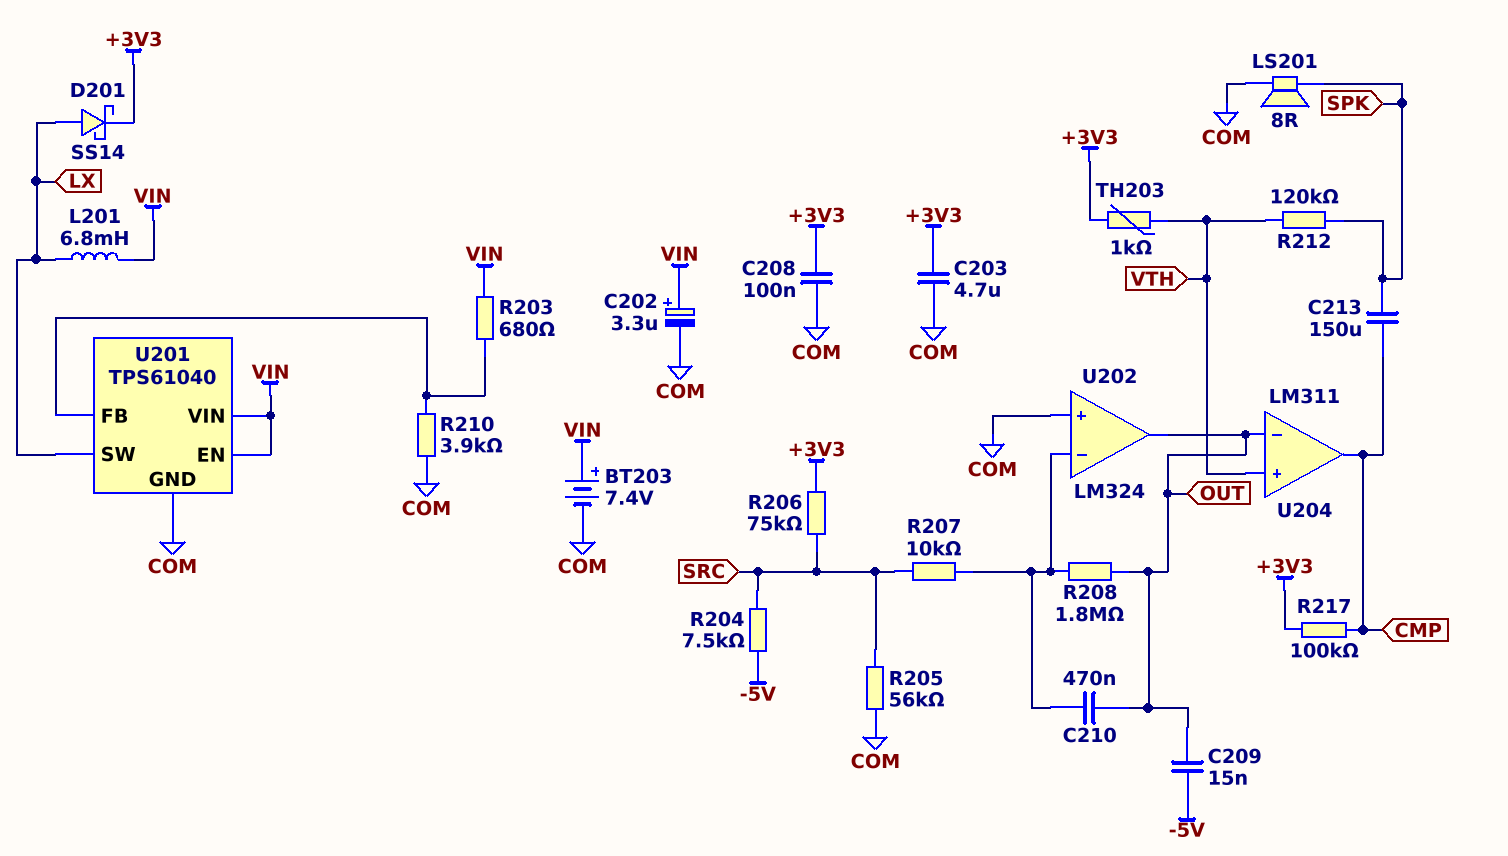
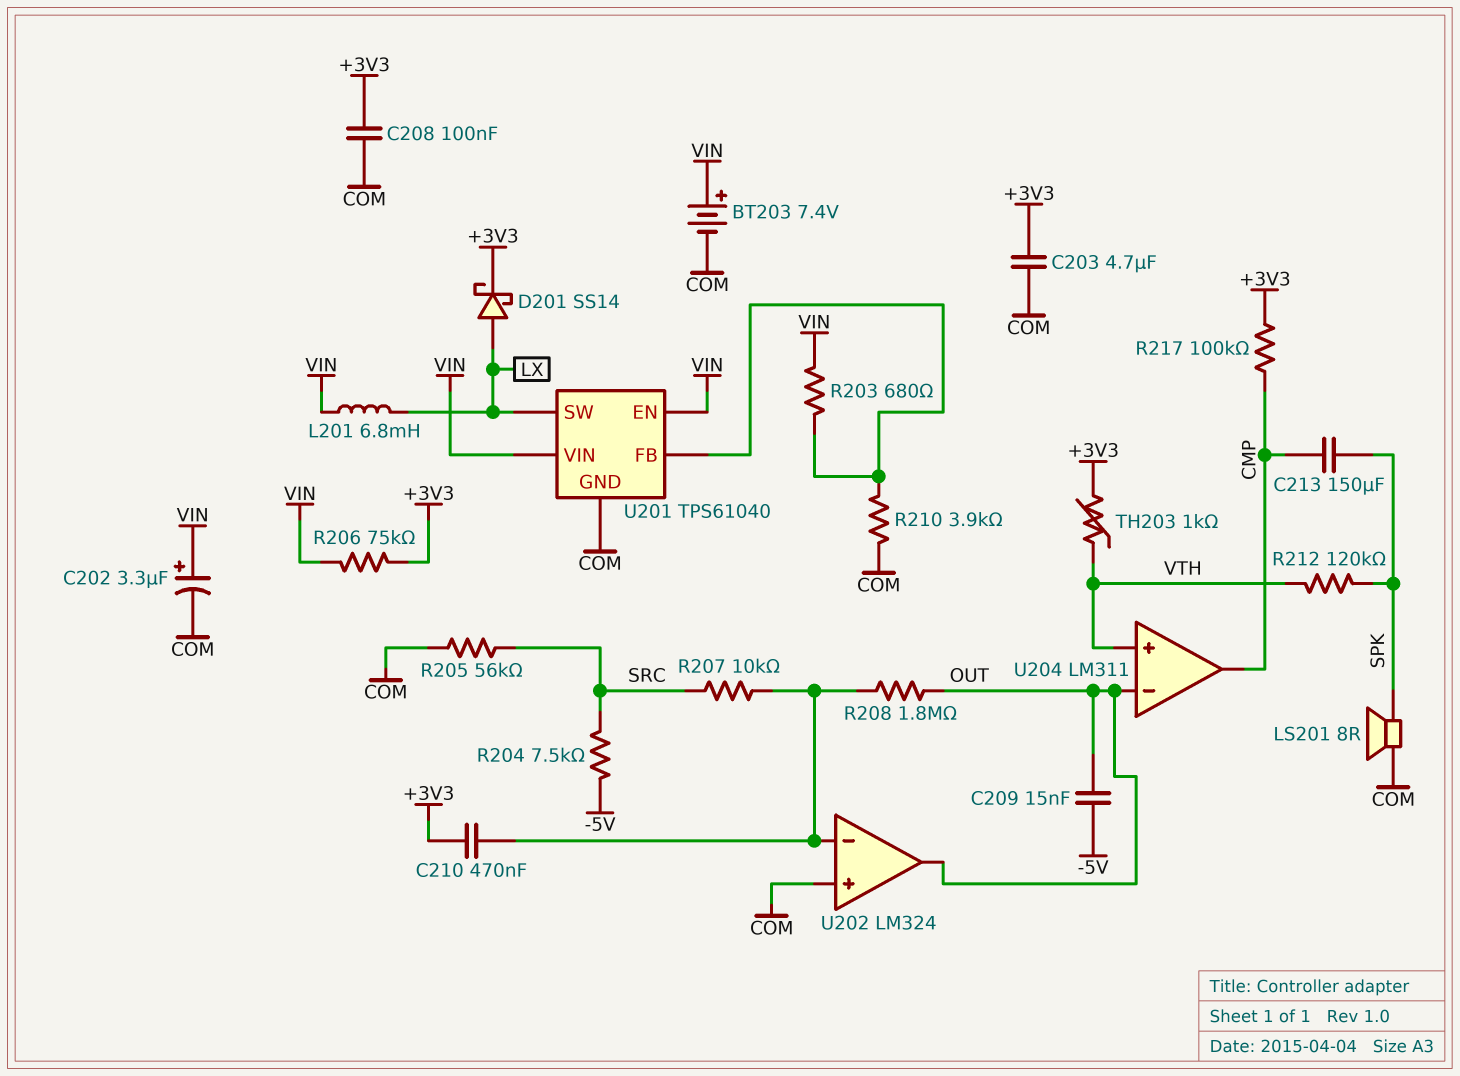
C210: 470nF (OUT, U202/in-) -> 470nF (+3V3, U202/in-)
R206: 75k (+3V3, SRC) -> 75k (+3V3, VIN)

